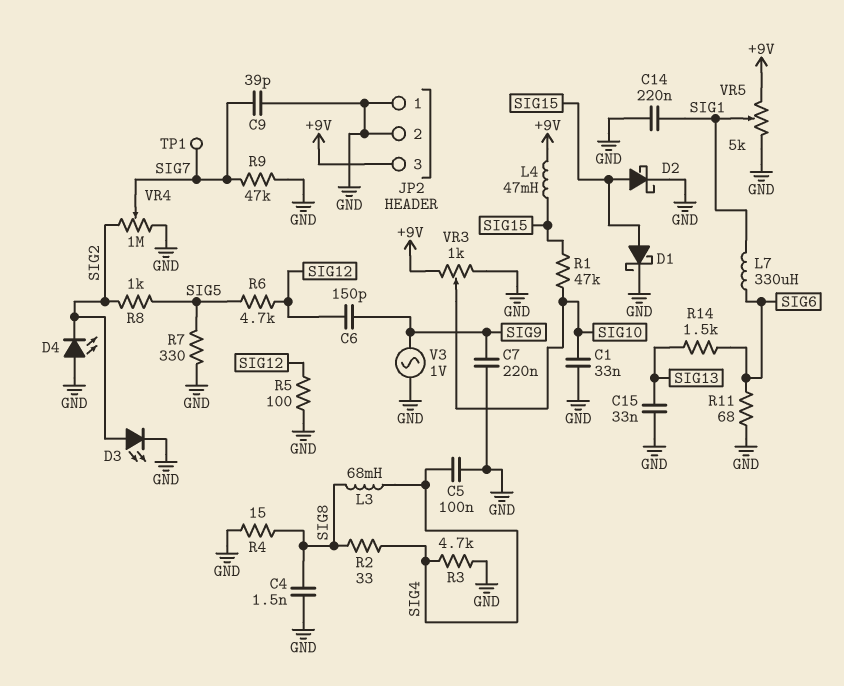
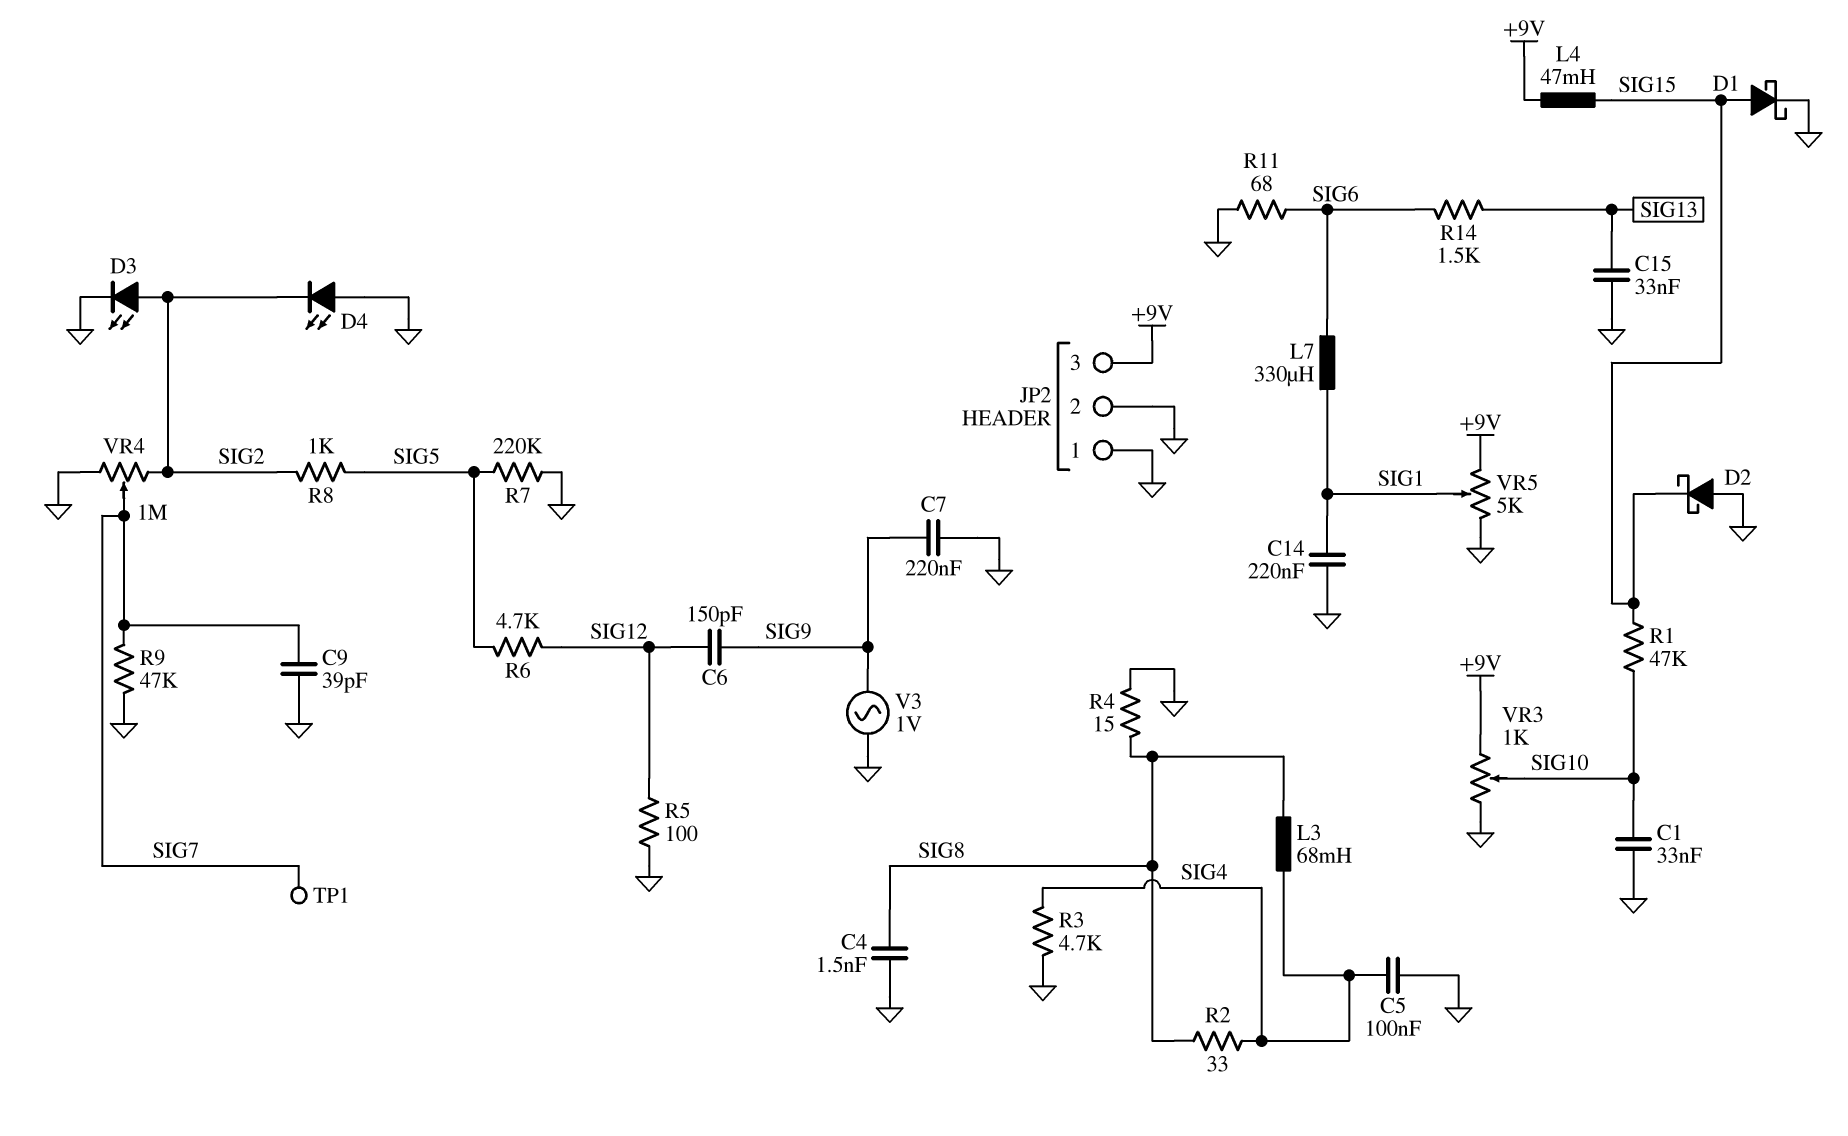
D2: schottky (A SIG15, K GND) -> schottky (A GND, K SIG15)
R7: 330 (GND, SIG5) -> 220k (GND, SIG5)

